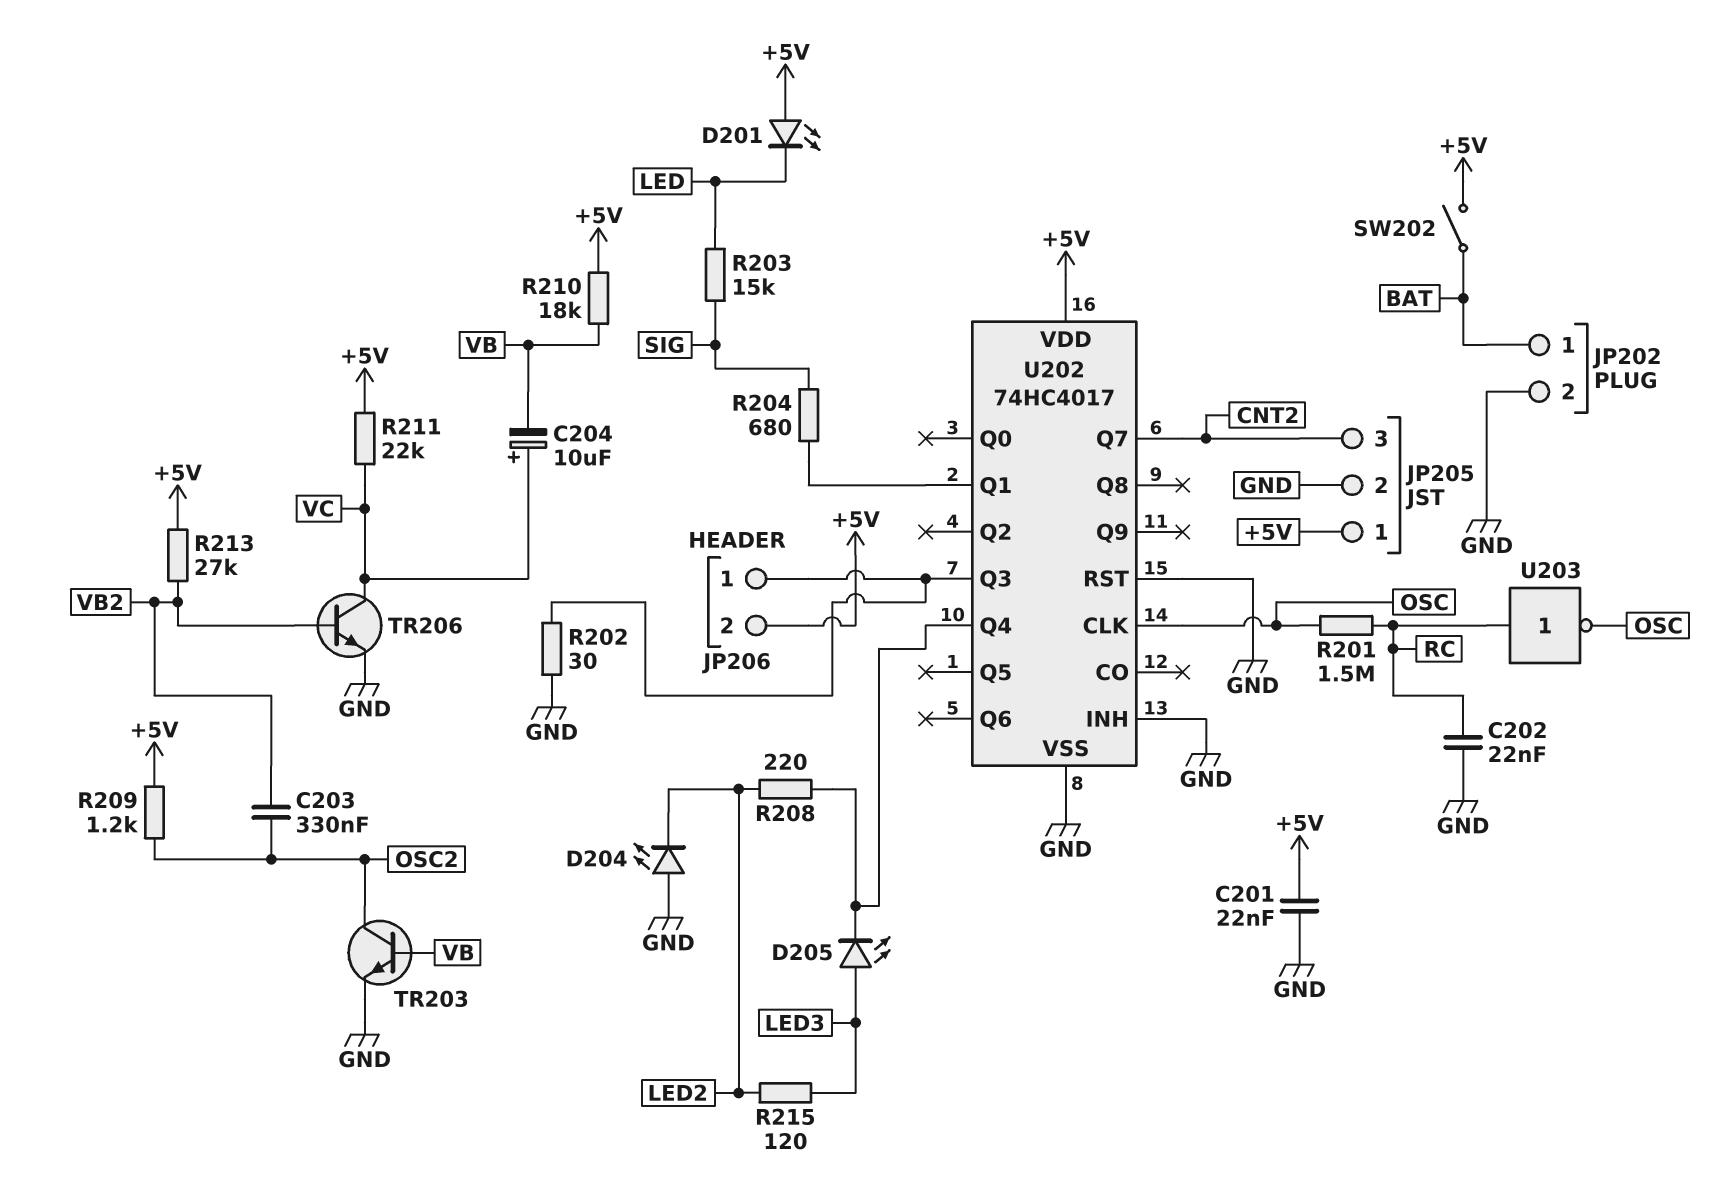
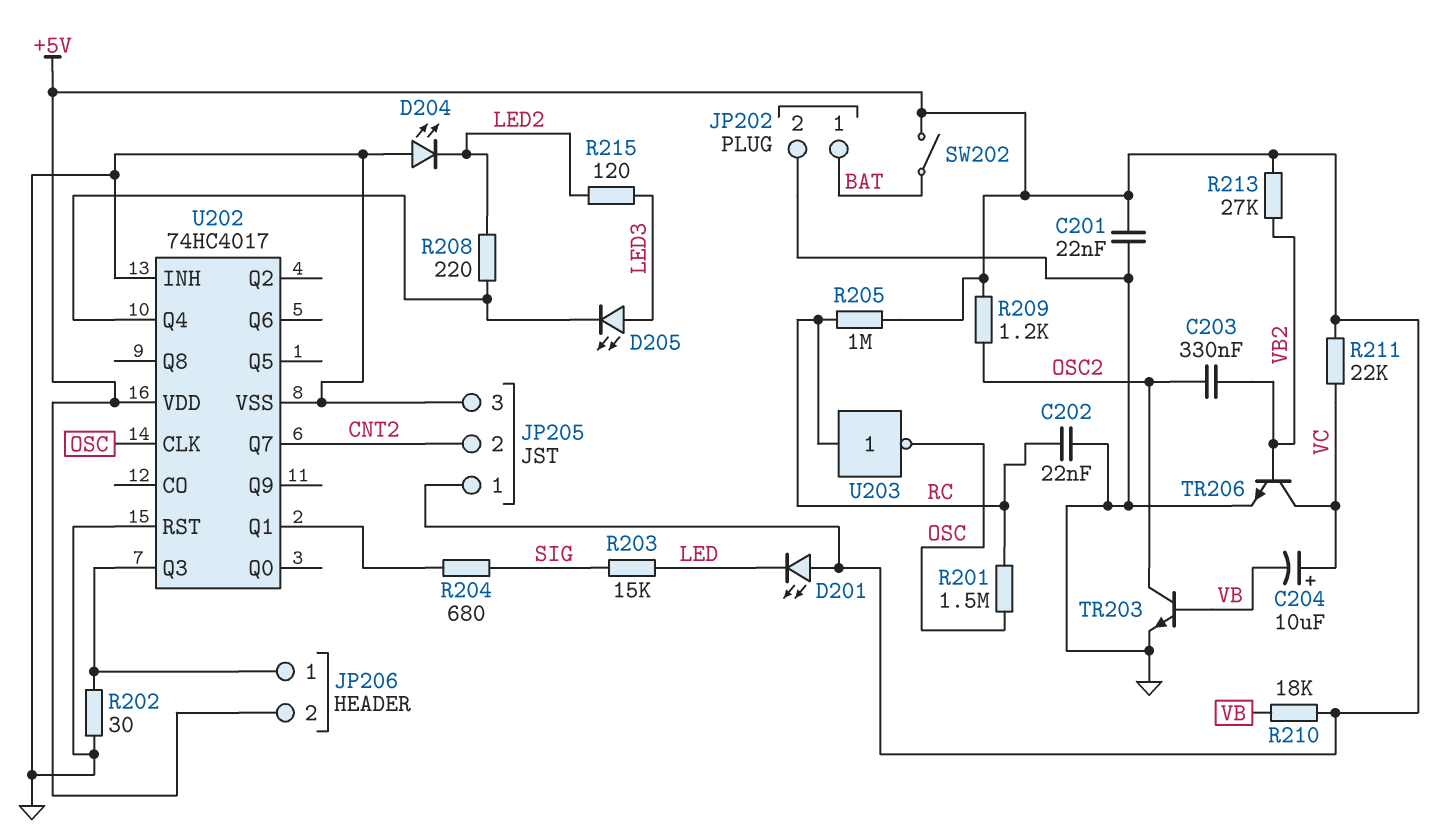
JP205 pin 2: GND -> CNT2
JP205 pin 3: CNT2 -> GND
R205: none -> 1M (+5V, RC)

